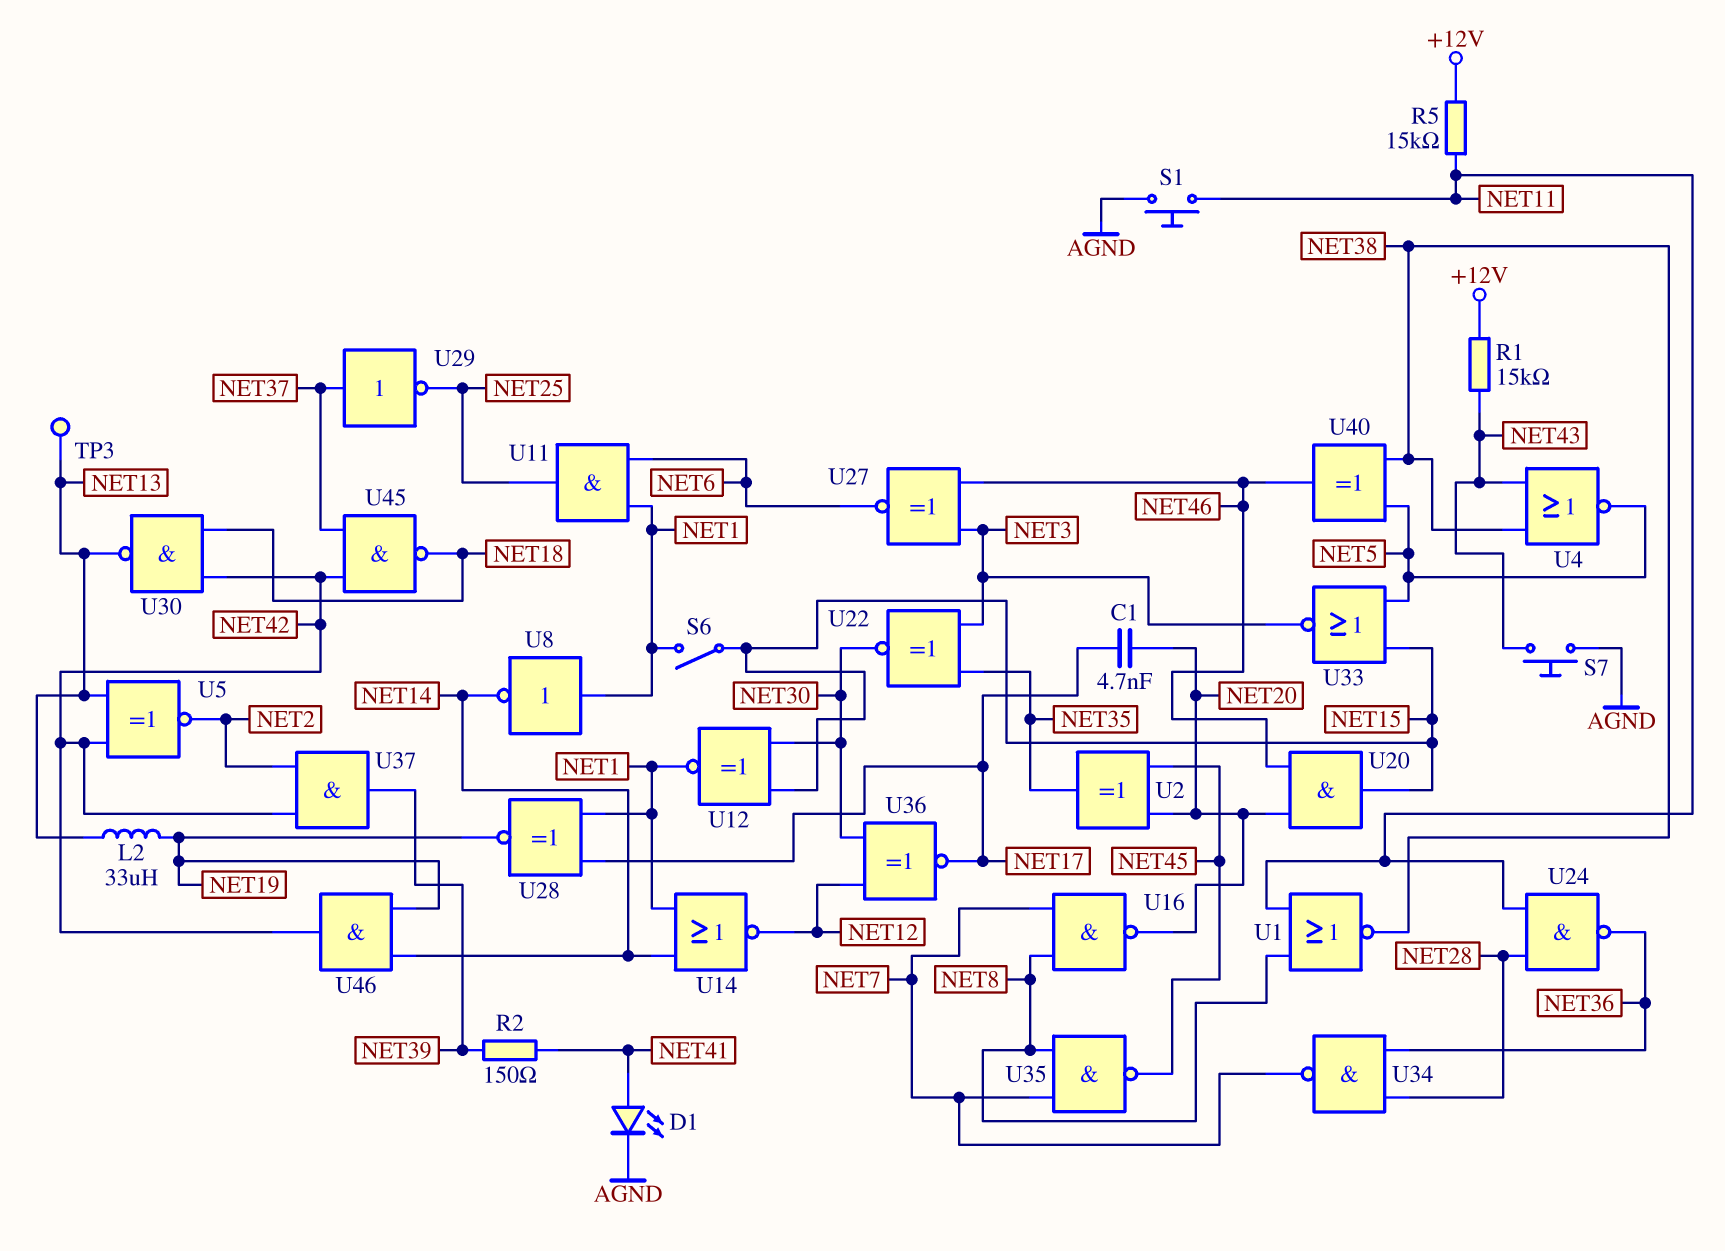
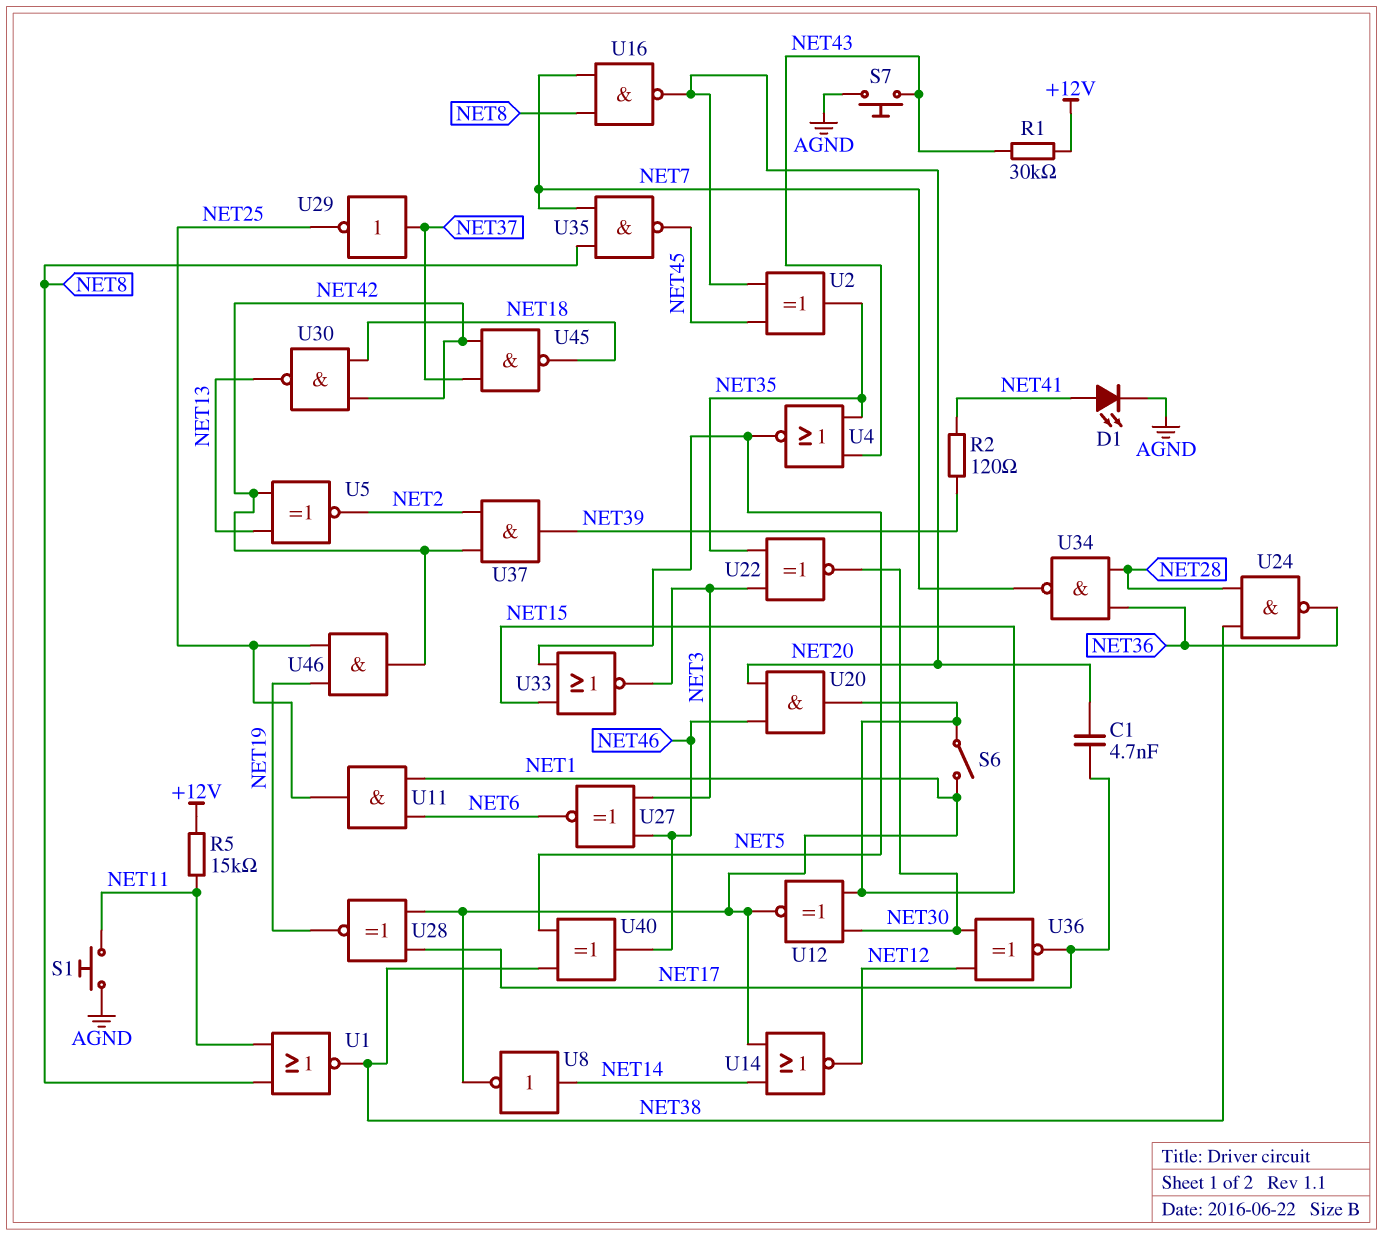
L2: 33uH (NET13, NET19) -> none
R1: 15k (+12V, NET43) -> 30k (+12V, NET43)
R2: 150 (NET39, NET41) -> 120 (NET39, NET41)
TP3: test point (NET13) -> none
U4: NOR (in NET38, in NET43, out NET5) -> NOR (in NET35, in NET43, out NET5)
U8: NOT (in NET1, out NET14) -> NOT (in NET14, out NET1)
U24: NAND (in NET11, in NET28, out NET36) -> NAND (in NET28, in NET38, out NET36)
U46: AND (in NET14, in NET19, out NET42) -> AND (in NET19, in NET25, out NET42)

